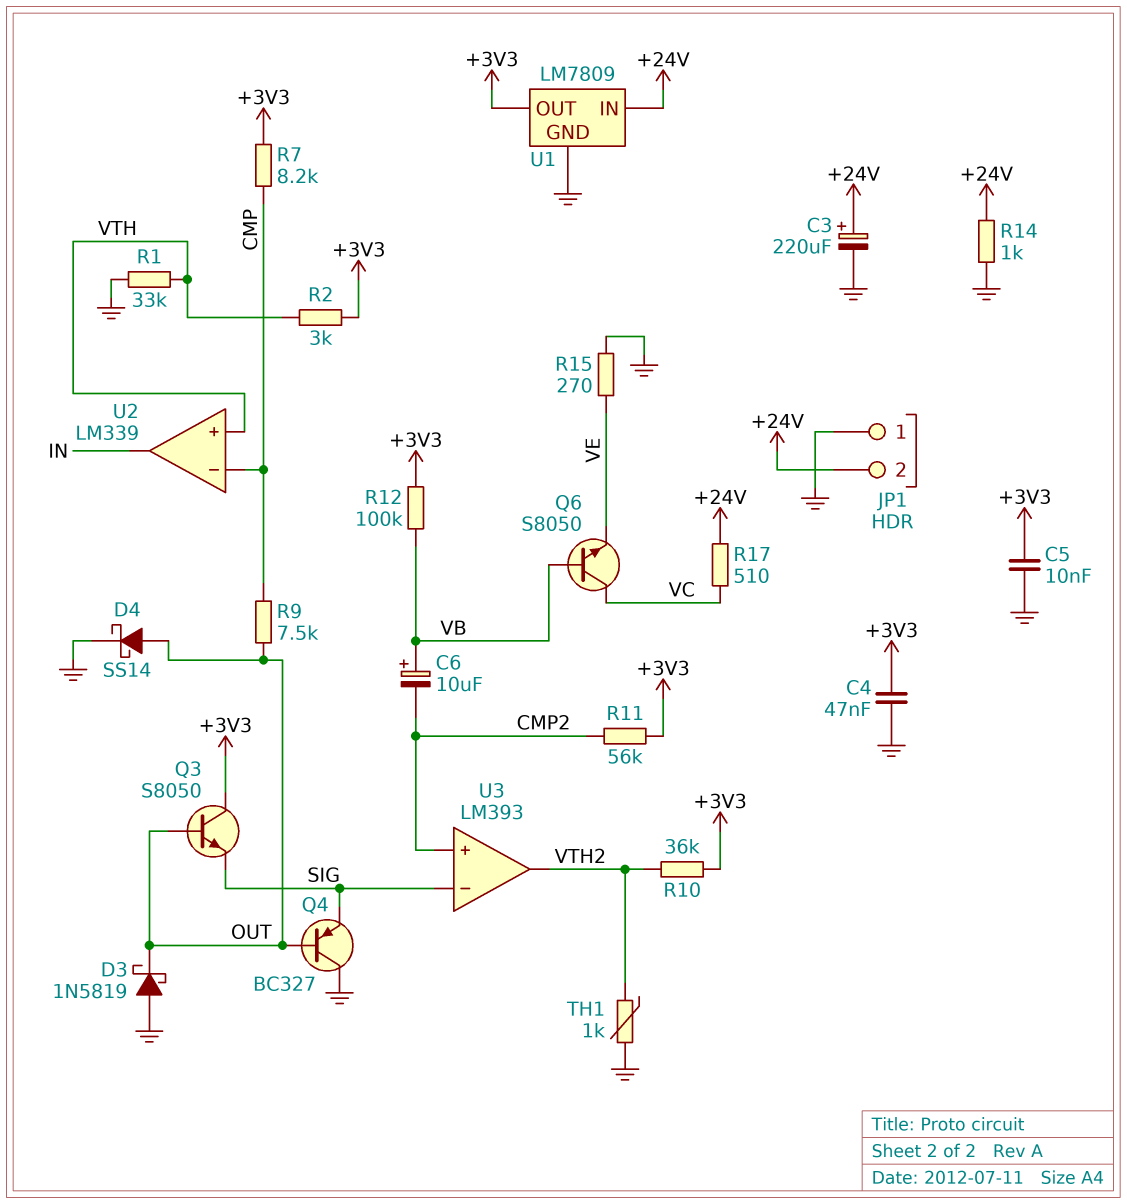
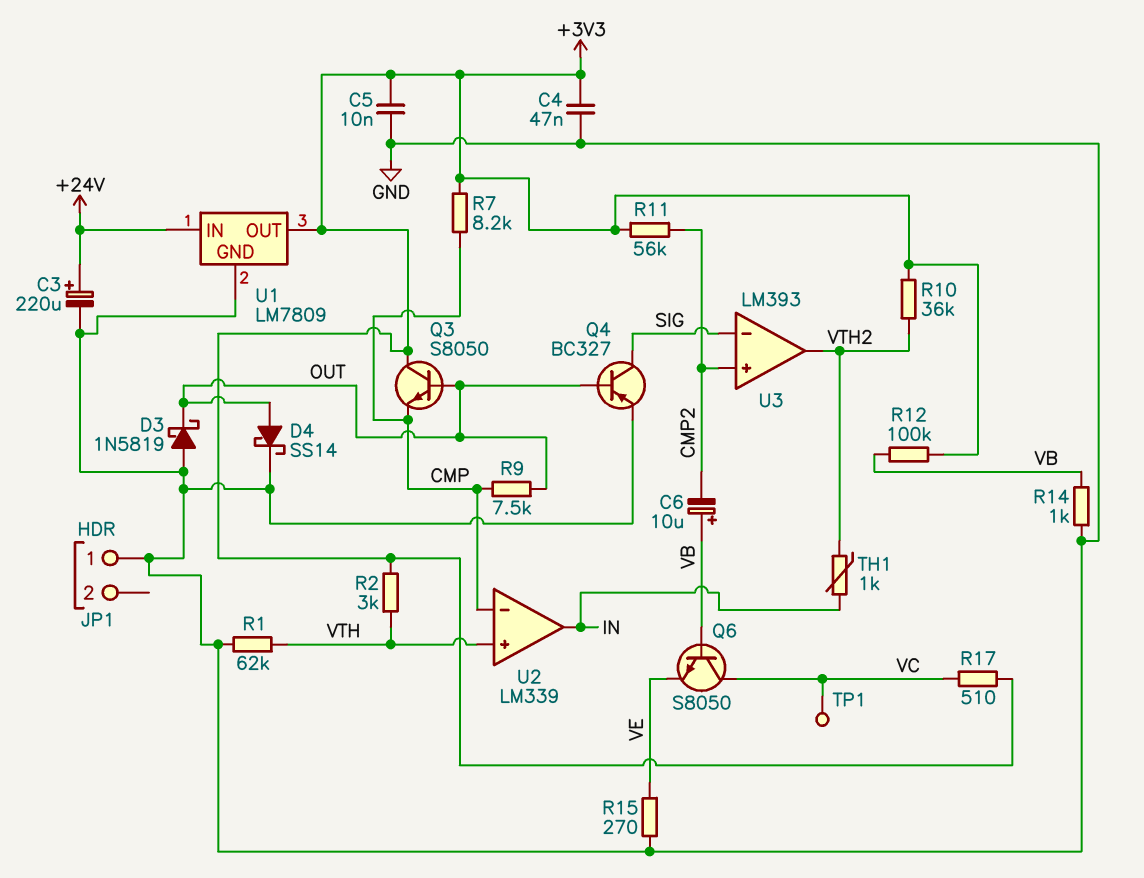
JP1 pin 2: +24V -> none
Q3: NPN S8050 (B OUT, C +3V3, E SIG) -> NPN S8050 (B OUT, C +3V3, E CMP)
Q4: PNP BC327 (B OUT, C GND, E SIG) -> PNP BC327 (B OUT, C SIG, E GND)
R1: 33k (GND, VTH) -> 62k (GND, VTH)
R14: 1k (+24V, GND) -> 1k (GND, VB)
R17: 510 (+24V, VC) -> 510 (+3V3, VC)
TH1: 1k (GND, VTH2) -> 1k (IN, VTH2)
TP1: none -> test point (VC)

